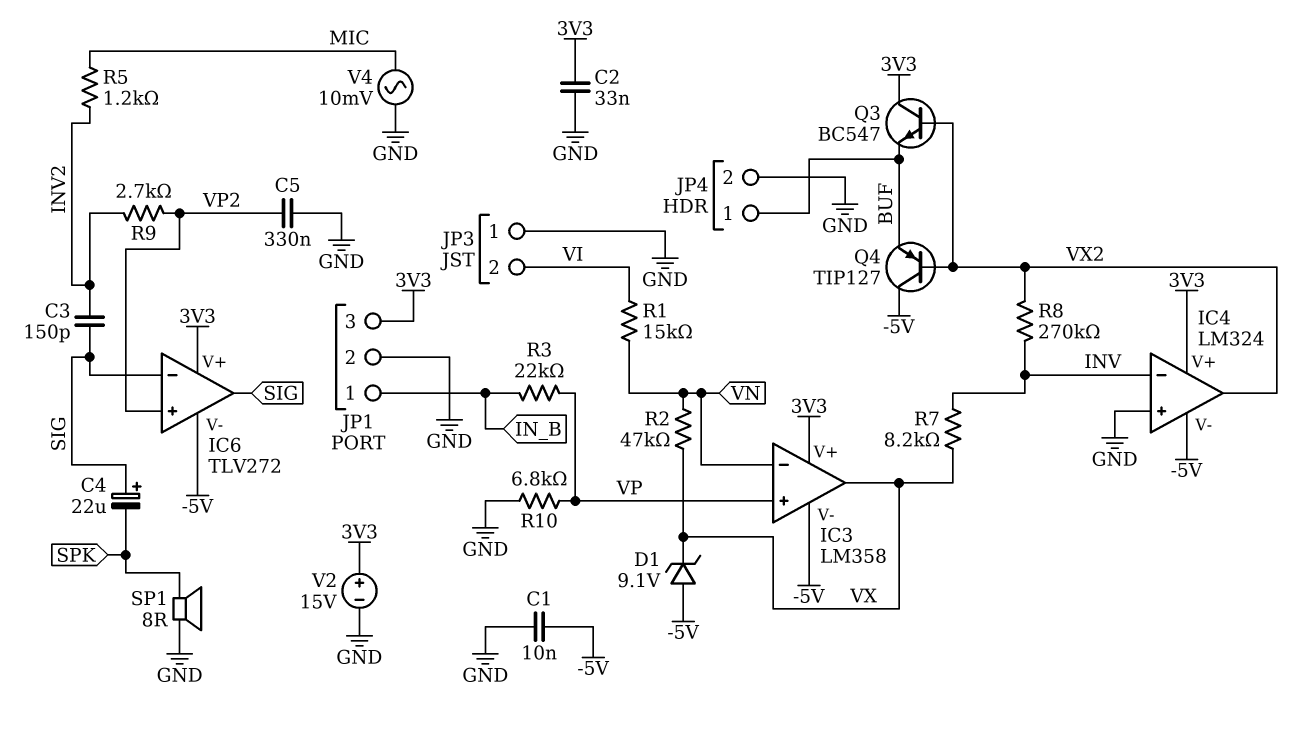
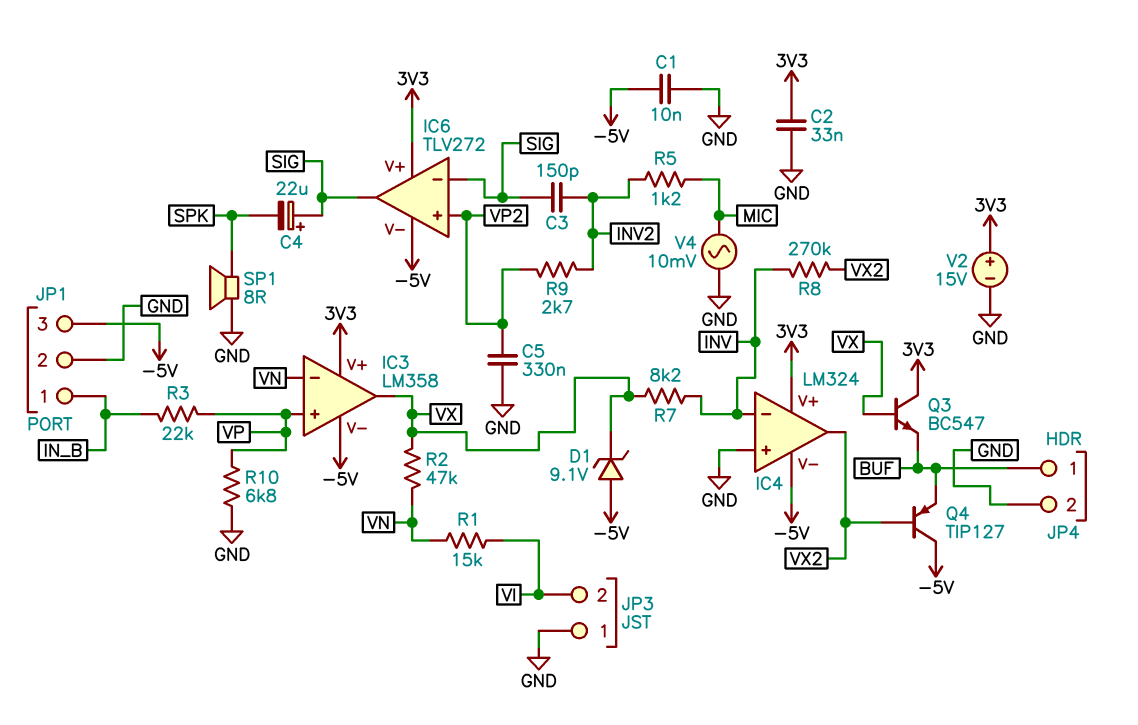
JP1 pin 3: 3V3 -> -5V
Q3: NPN BC547 (B VX2, C 3V3, E BUF) -> NPN BC547 (B VX, C 3V3, E BUF)

